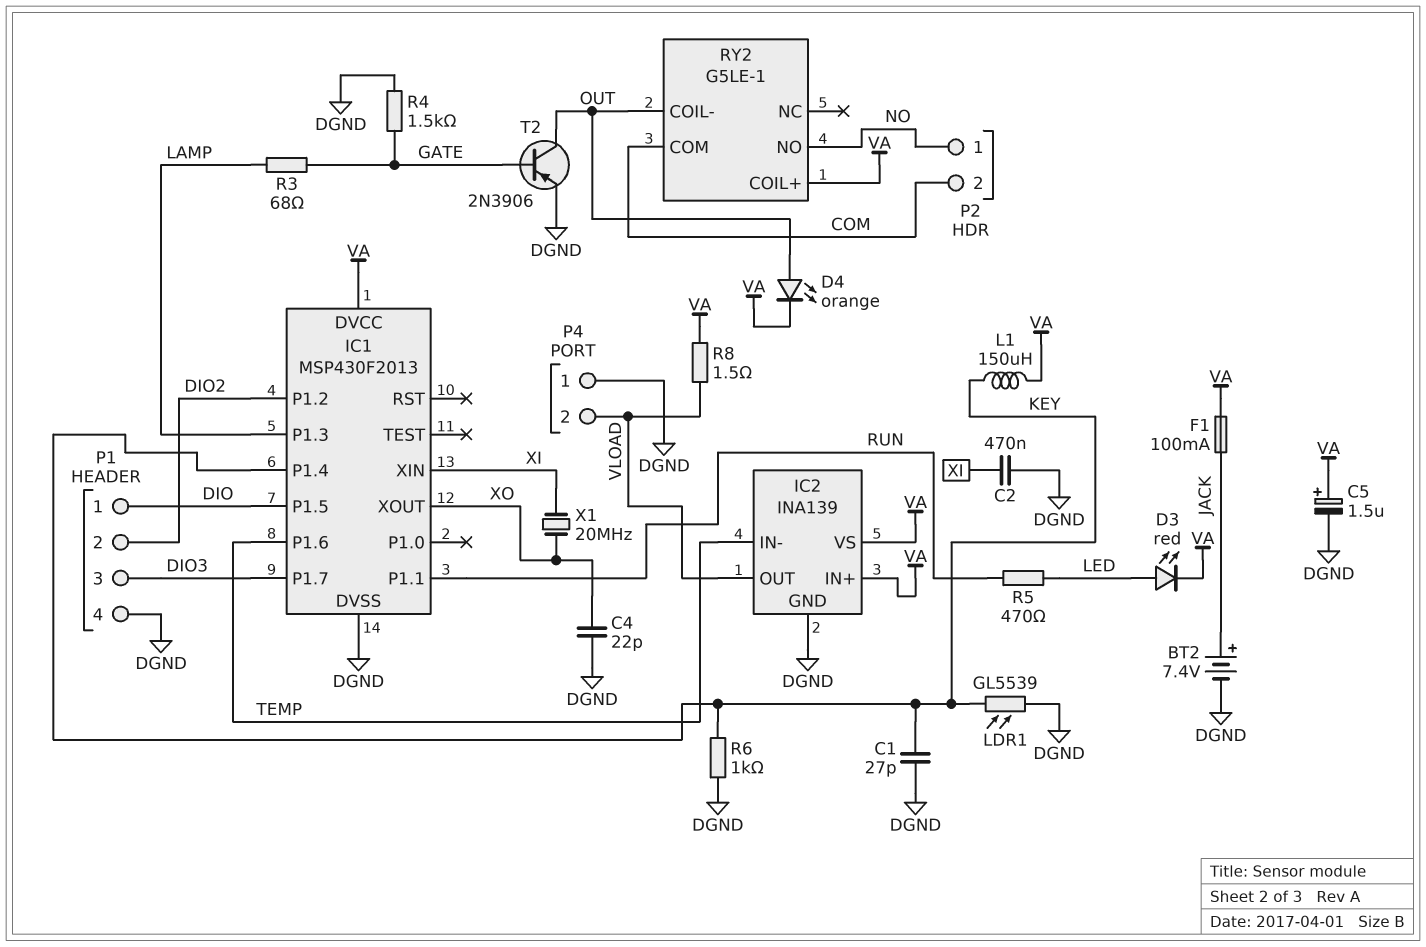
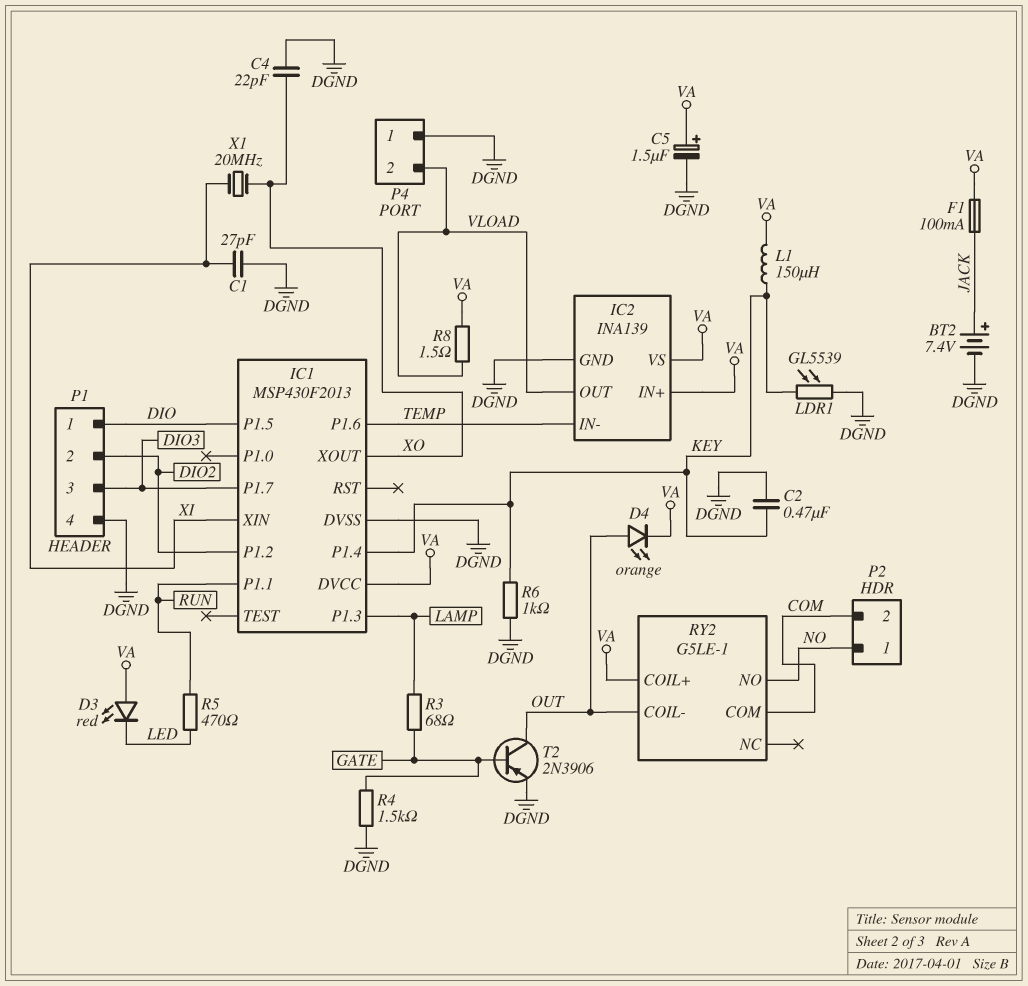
C1: 27pF (DGND, KEY) -> 27pF (DGND, XI)
C2: 470nF (DGND, XI) -> 470nF (DGND, KEY)
D3: LED red (A LED, K VA) -> LED red (A VA, K LED)

